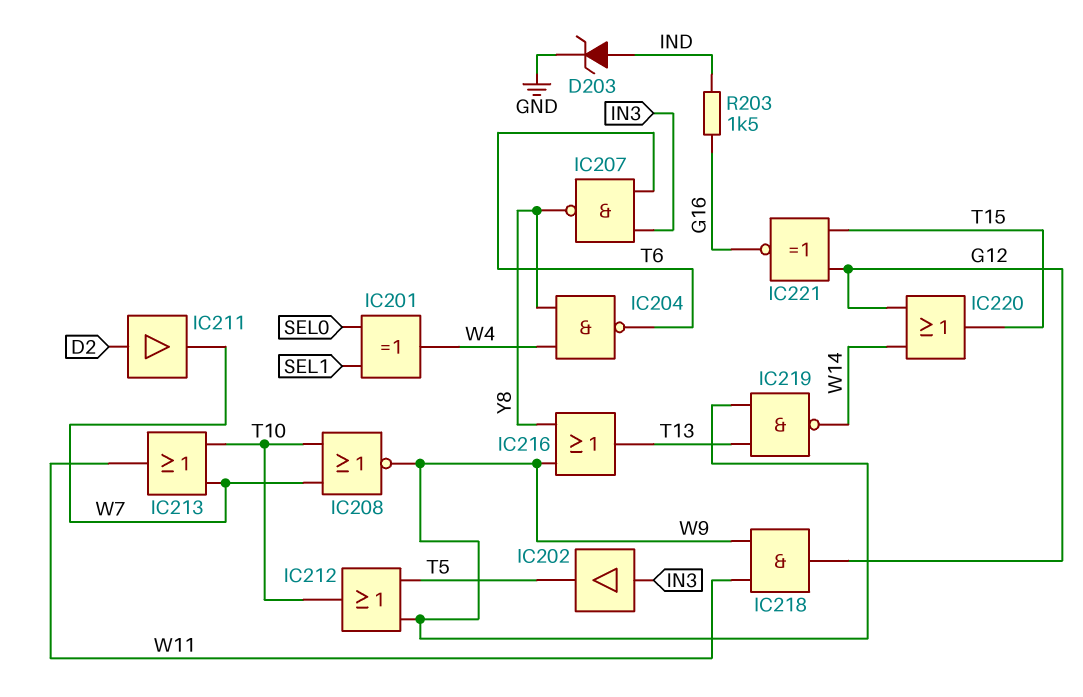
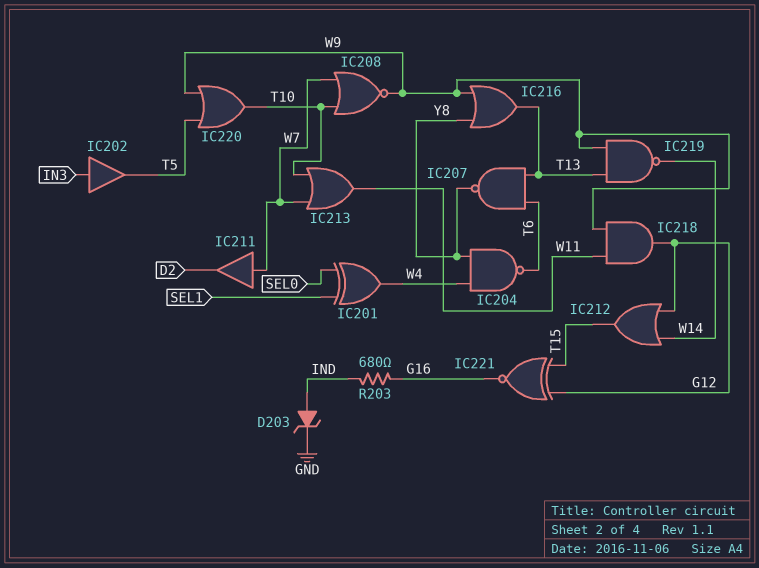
IC207: NAND (in IN3, in T6, out Y8) -> NAND (in T6, in T13, out Y8)
IC211: buffer (in D2, out W7) -> buffer (in W7, out D2)
IC212: OR (in T5, in W9, out T10) -> OR (in G12, in W14, out T15)
IC220: OR (in G12, in W14, out T15) -> OR (in T5, in W9, out T10)
R203: 1.5k (G16, IND) -> 680 (G16, IND)

